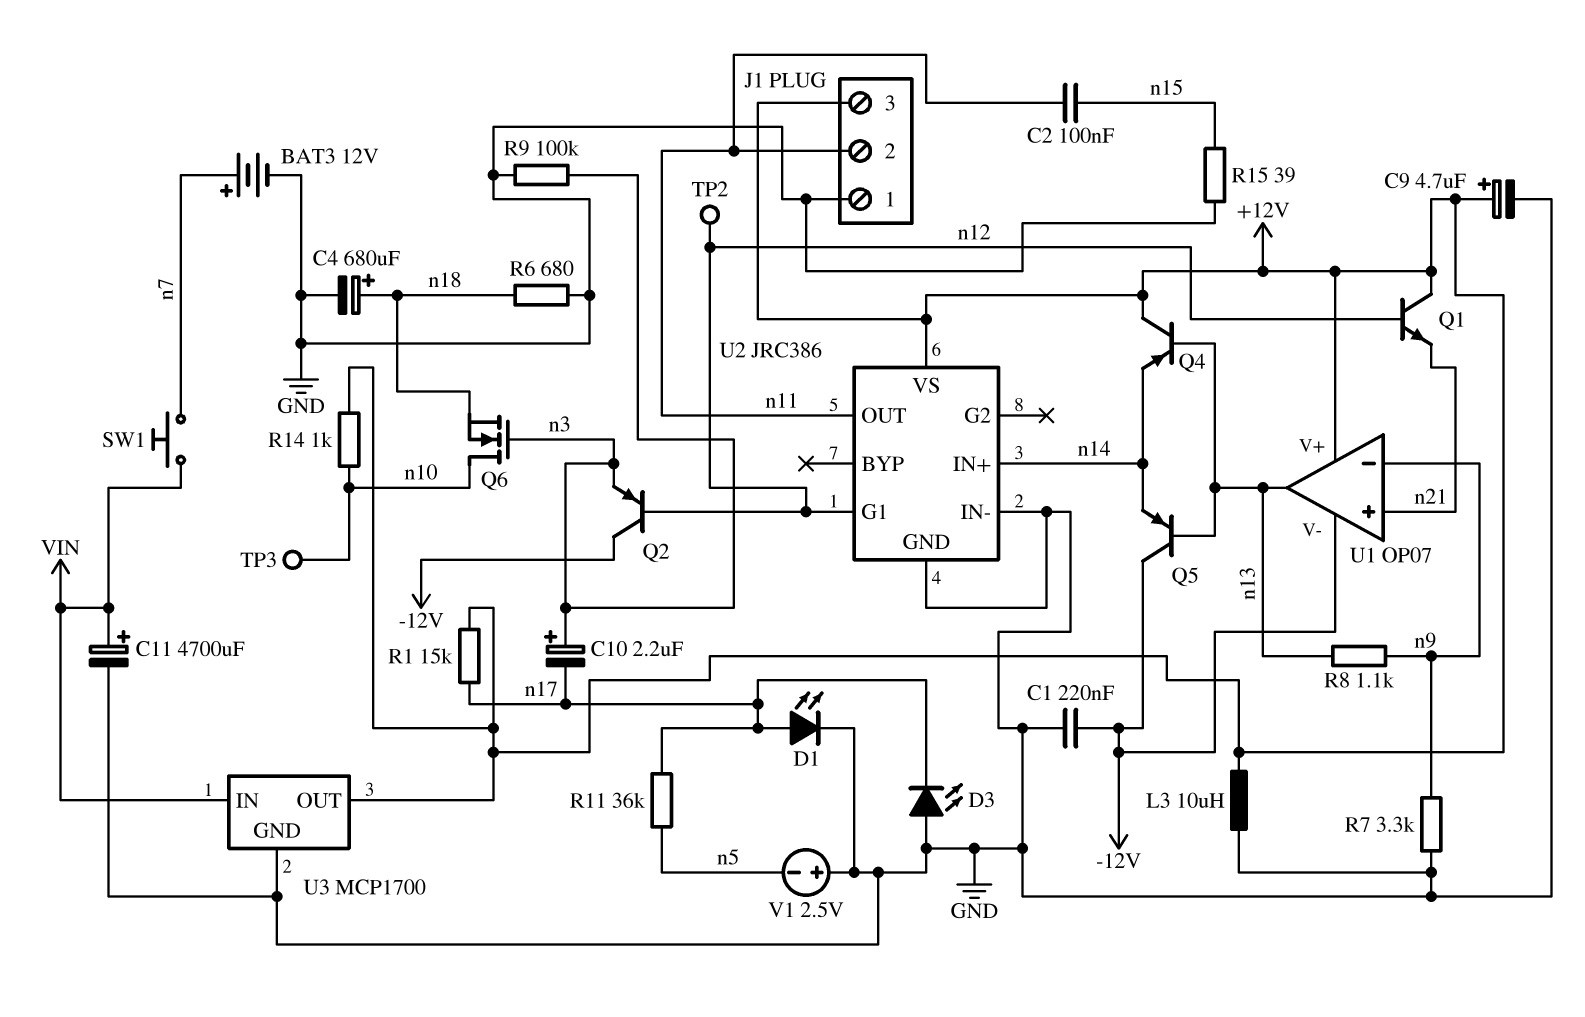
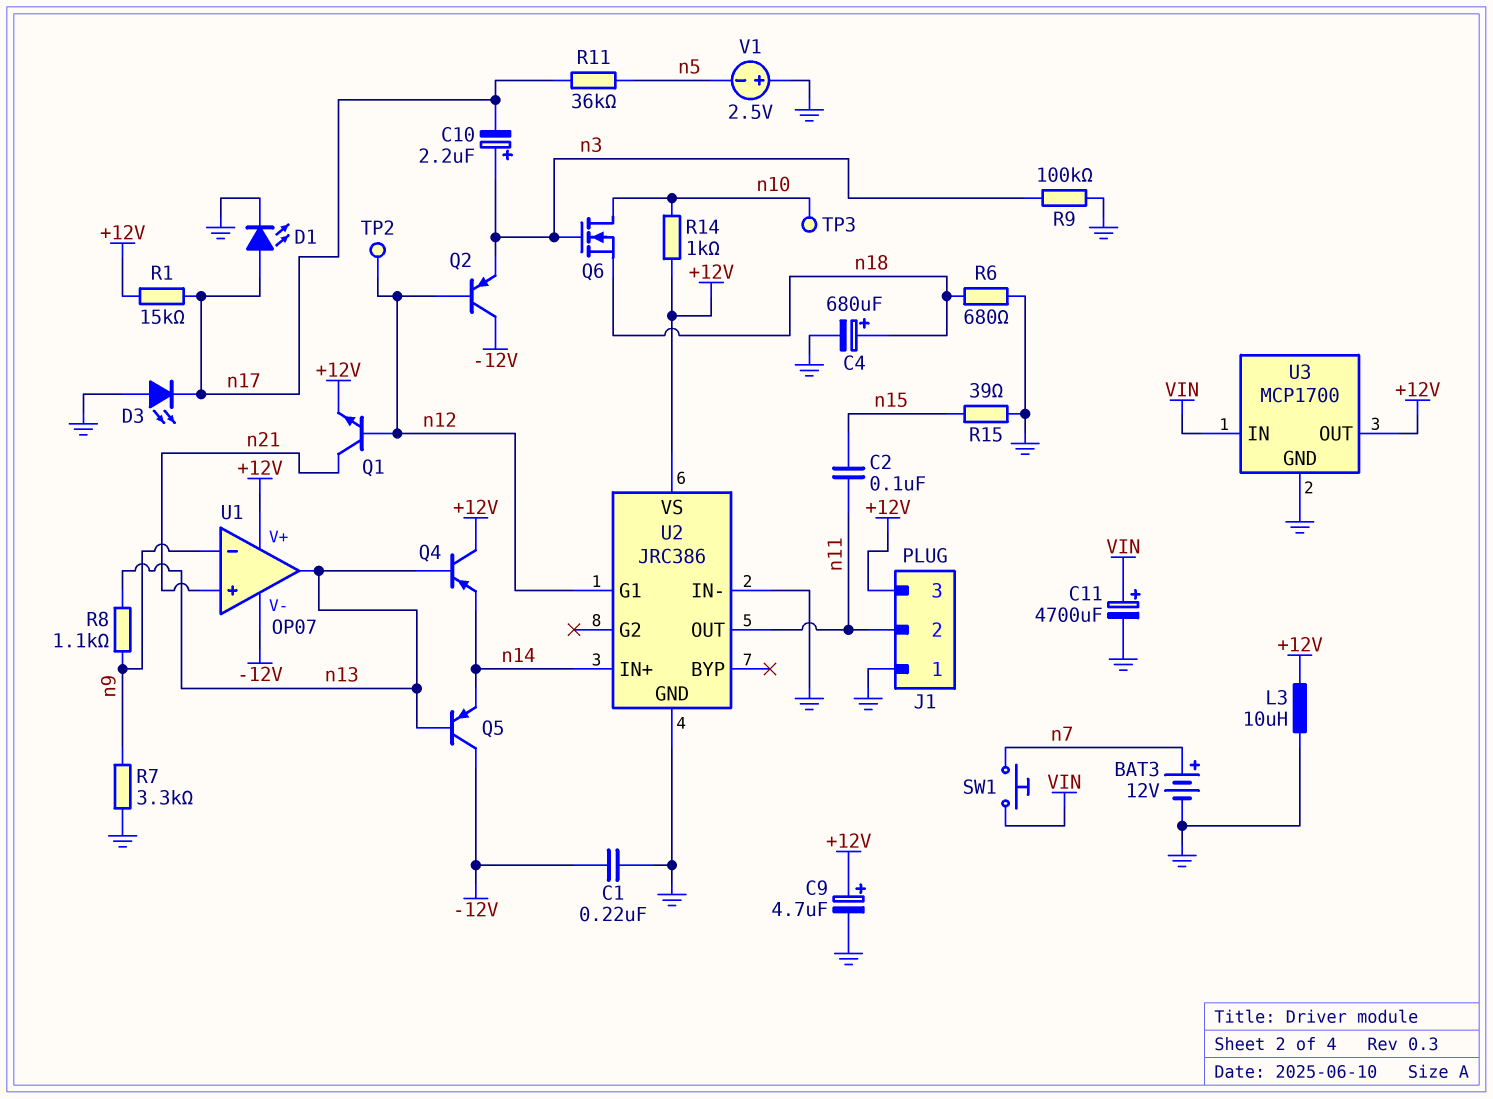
Q1: NPN (B n12, C +12V, E n21) -> NPN (B n12, C n21, E +12V)

